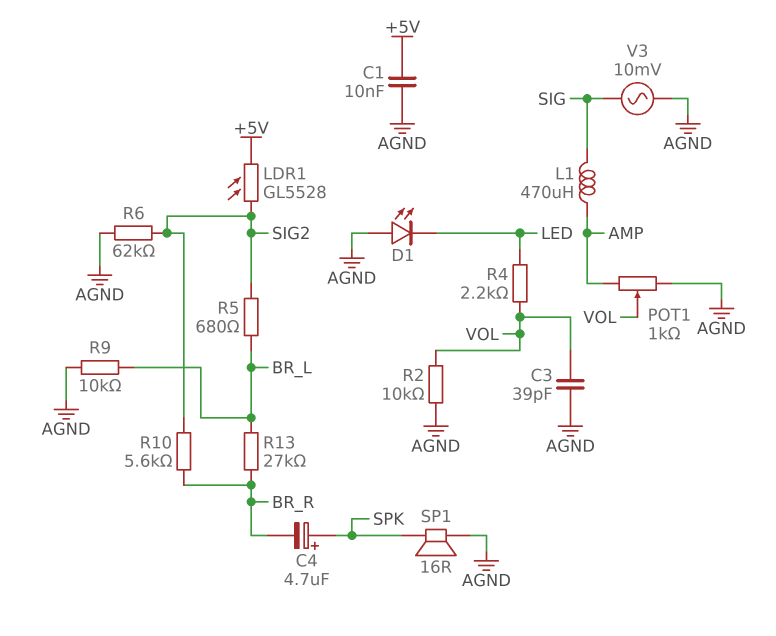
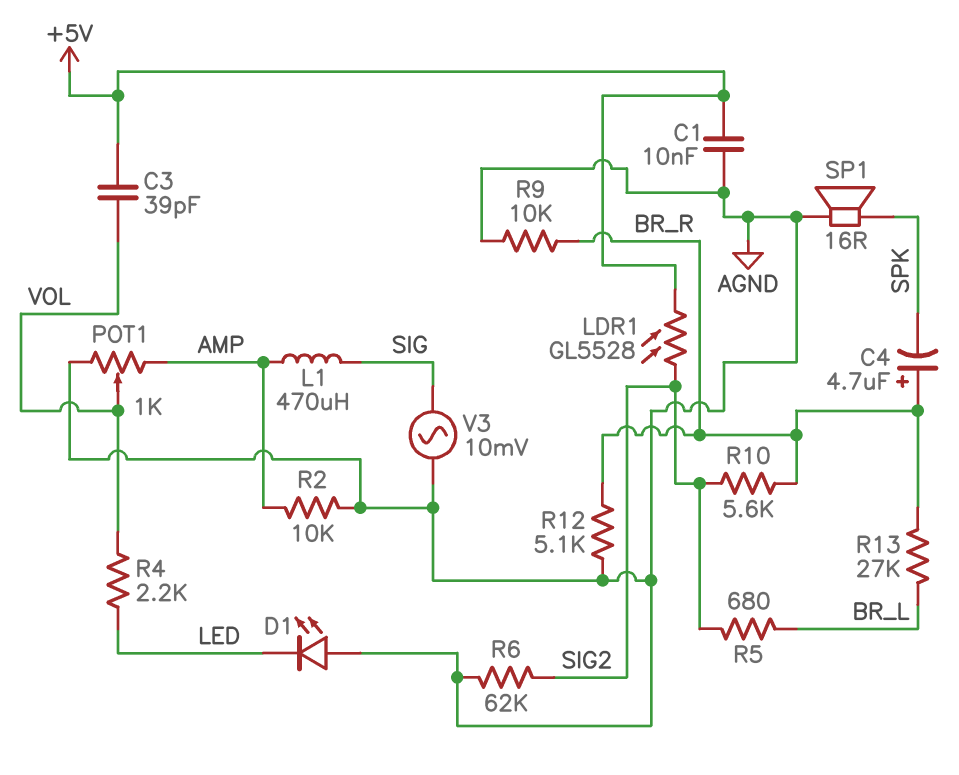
C3: 39pF (AGND, VOL) -> 39pF (+5V, VOL)
C4: 4.7uF (plus SPK, minus BR_R) -> 4.7uF (plus BR_R, minus SPK)
R2: 10k (AGND, VOL) -> 10k (AGND, AMP)
R9: 10k (AGND, BR_L) -> 10k (AGND, BR_R)
R12: none -> 5.1k (AGND, BR_R)

